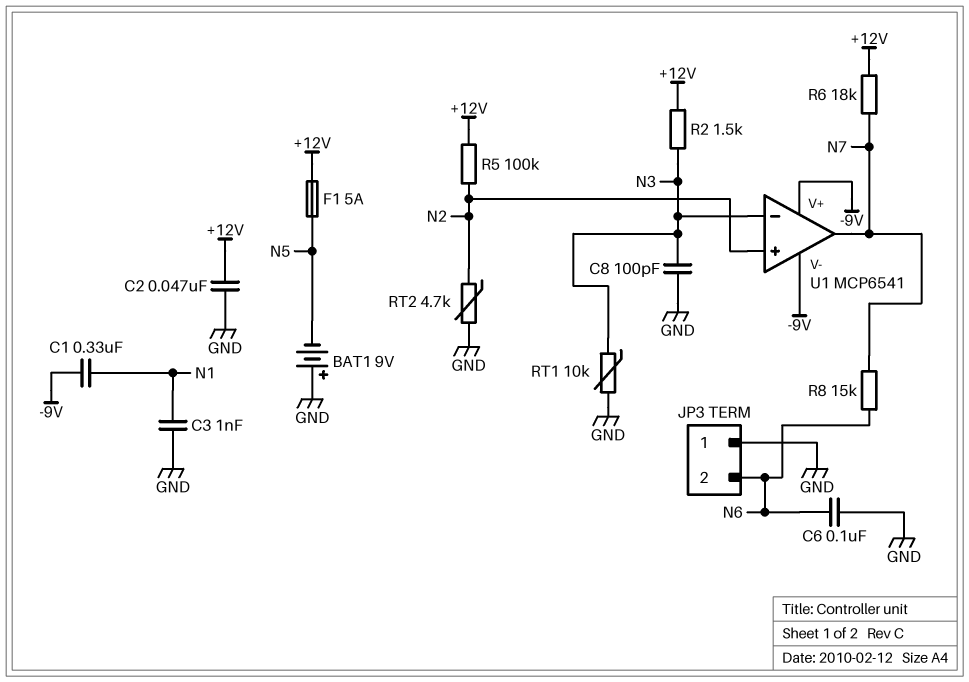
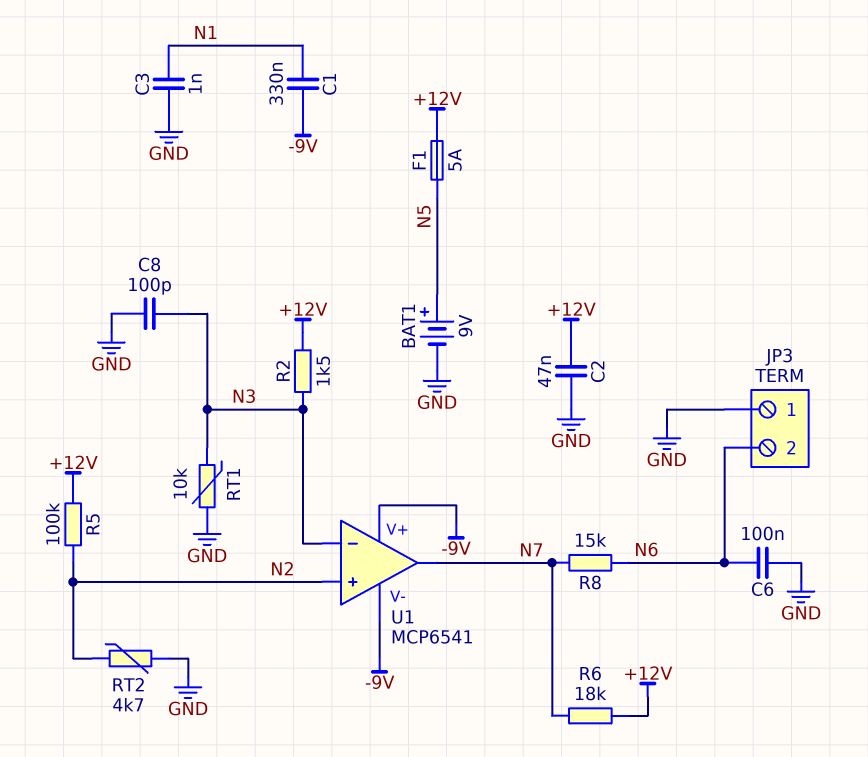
BAT1: 9V (plus GND, minus N5) -> 9V (plus N5, minus GND)

